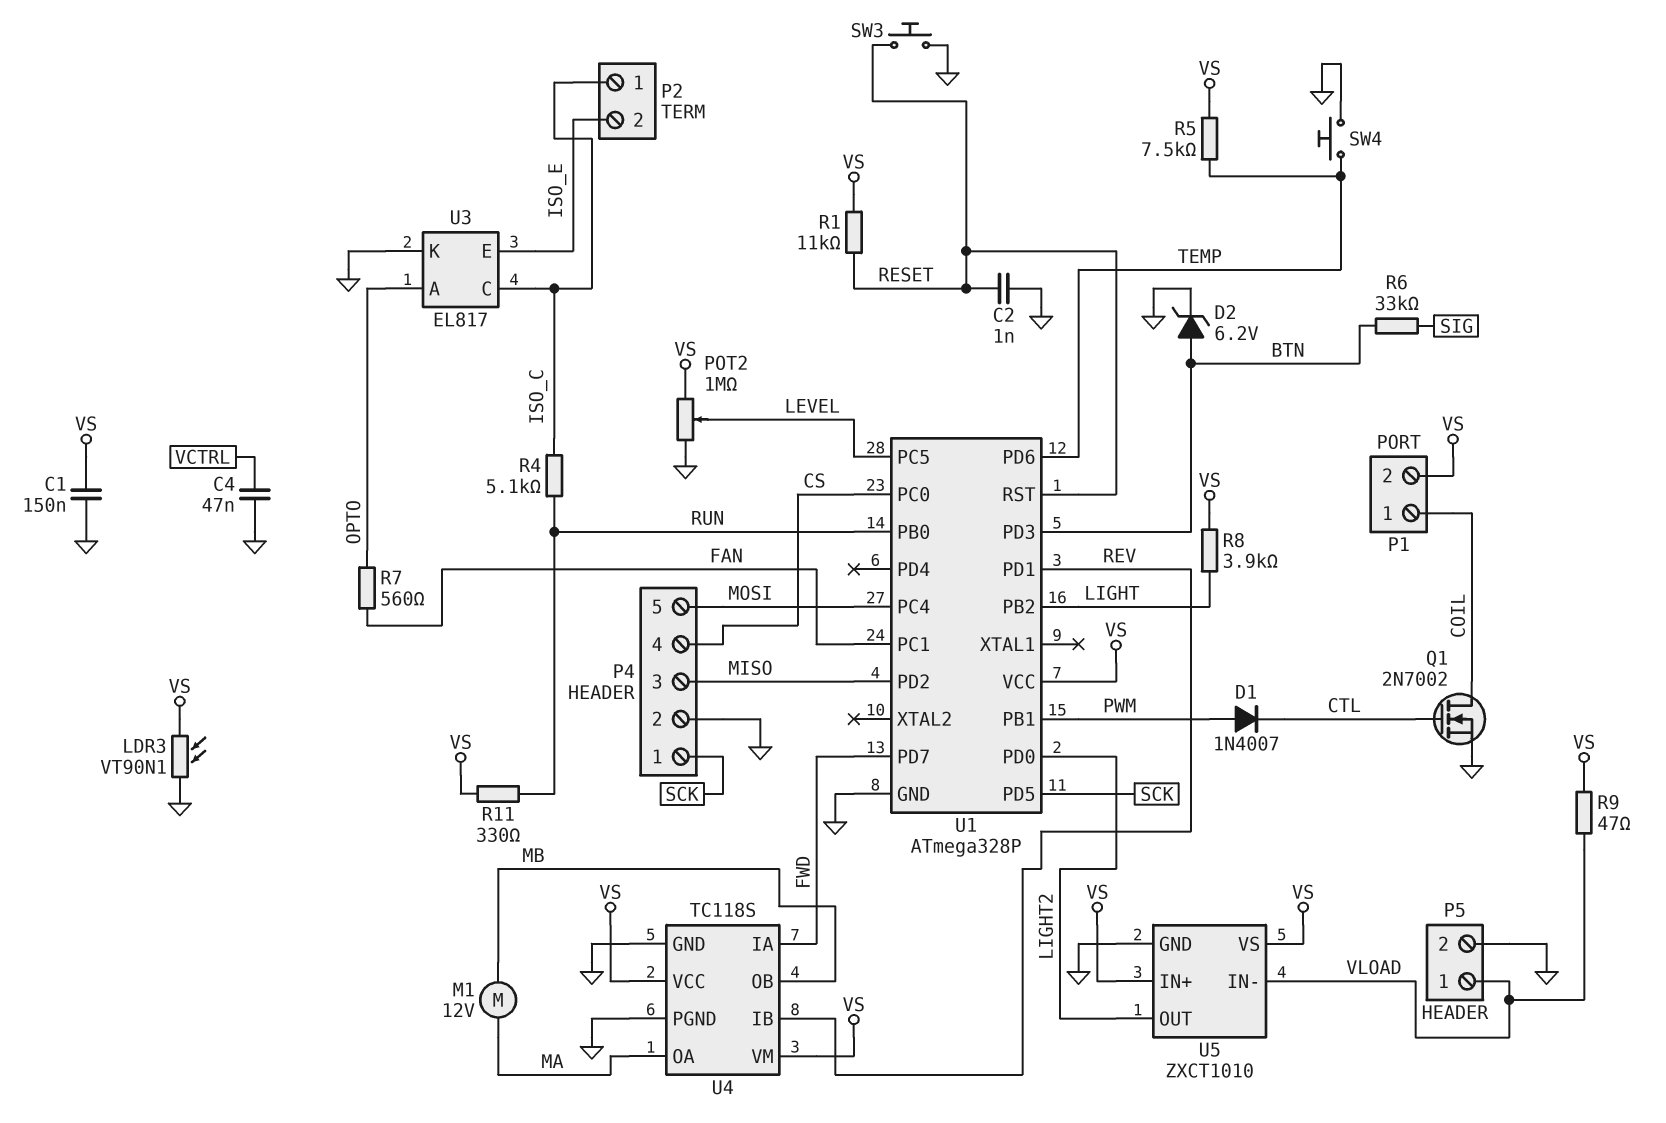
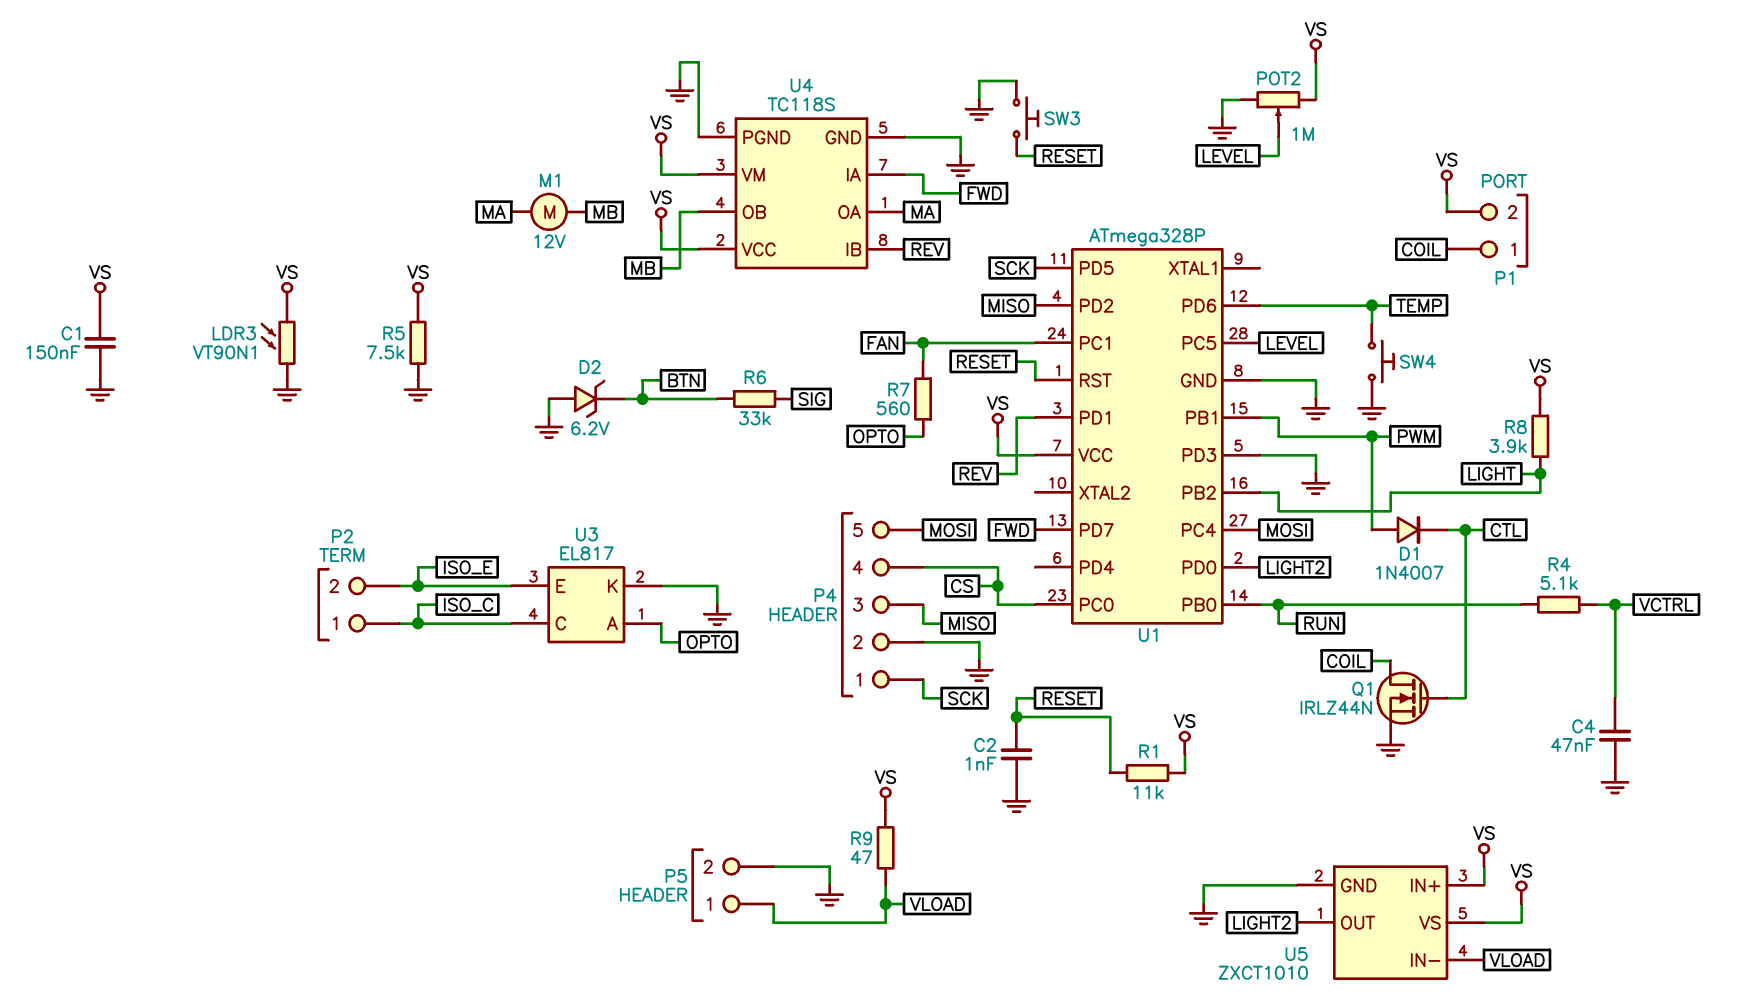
D2: zener 6.2V (A BTN, K GND) -> zener 6.2V (A GND, K BTN)
Q1: NMOS 2N7002 (G CTL, D COIL, S GND) -> NMOS IRLZ44N (G CTL, D COIL, S GND)
R4: 5.1k (ISO_C, RUN) -> 5.1k (RUN, VCTRL)
R5: 7.5k (TEMP, VS) -> 7.5k (GND, VS)
R11: 330 (RUN, VS) -> none
U1 pin PD3: BTN -> GND

